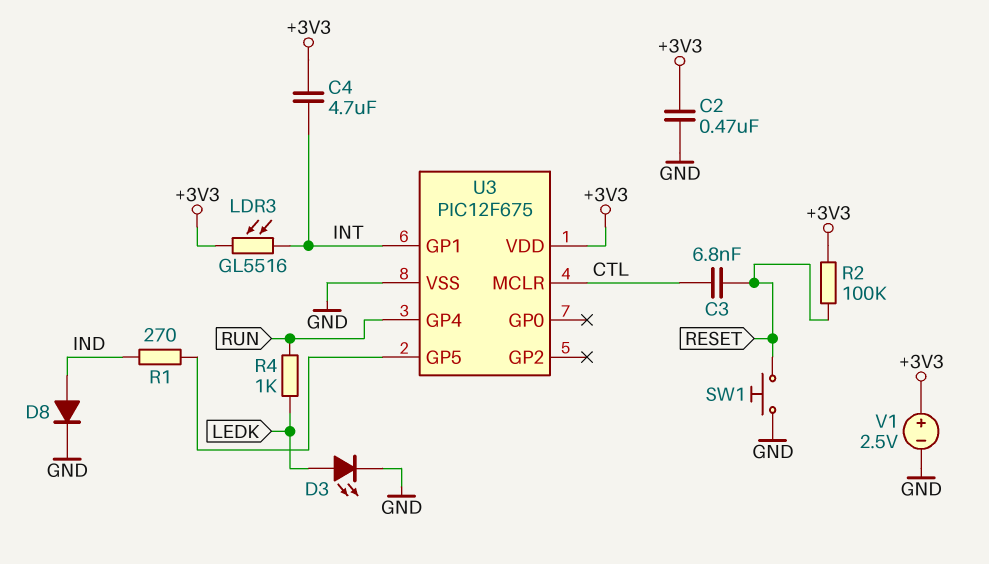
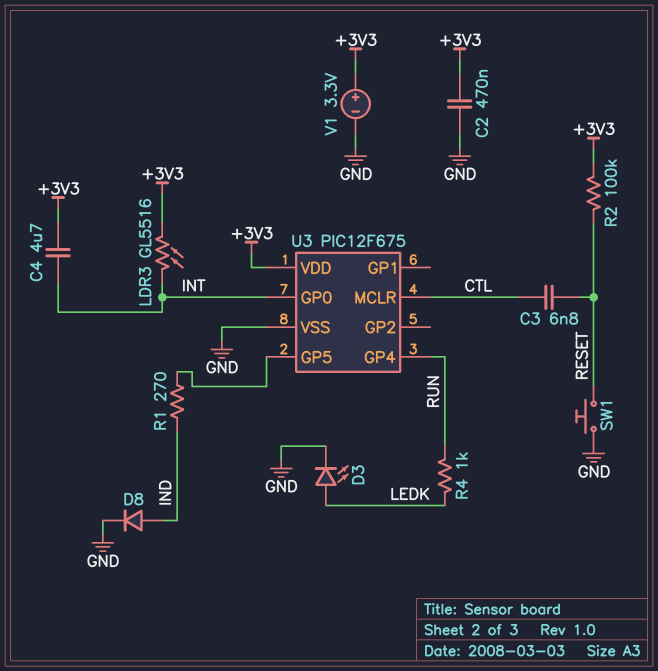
U3 pin GP0: none -> INT
U3 pin GP1: INT -> none
V1: 2.5V (plus +3V3, minus GND) -> 3.3V (plus +3V3, minus GND)

